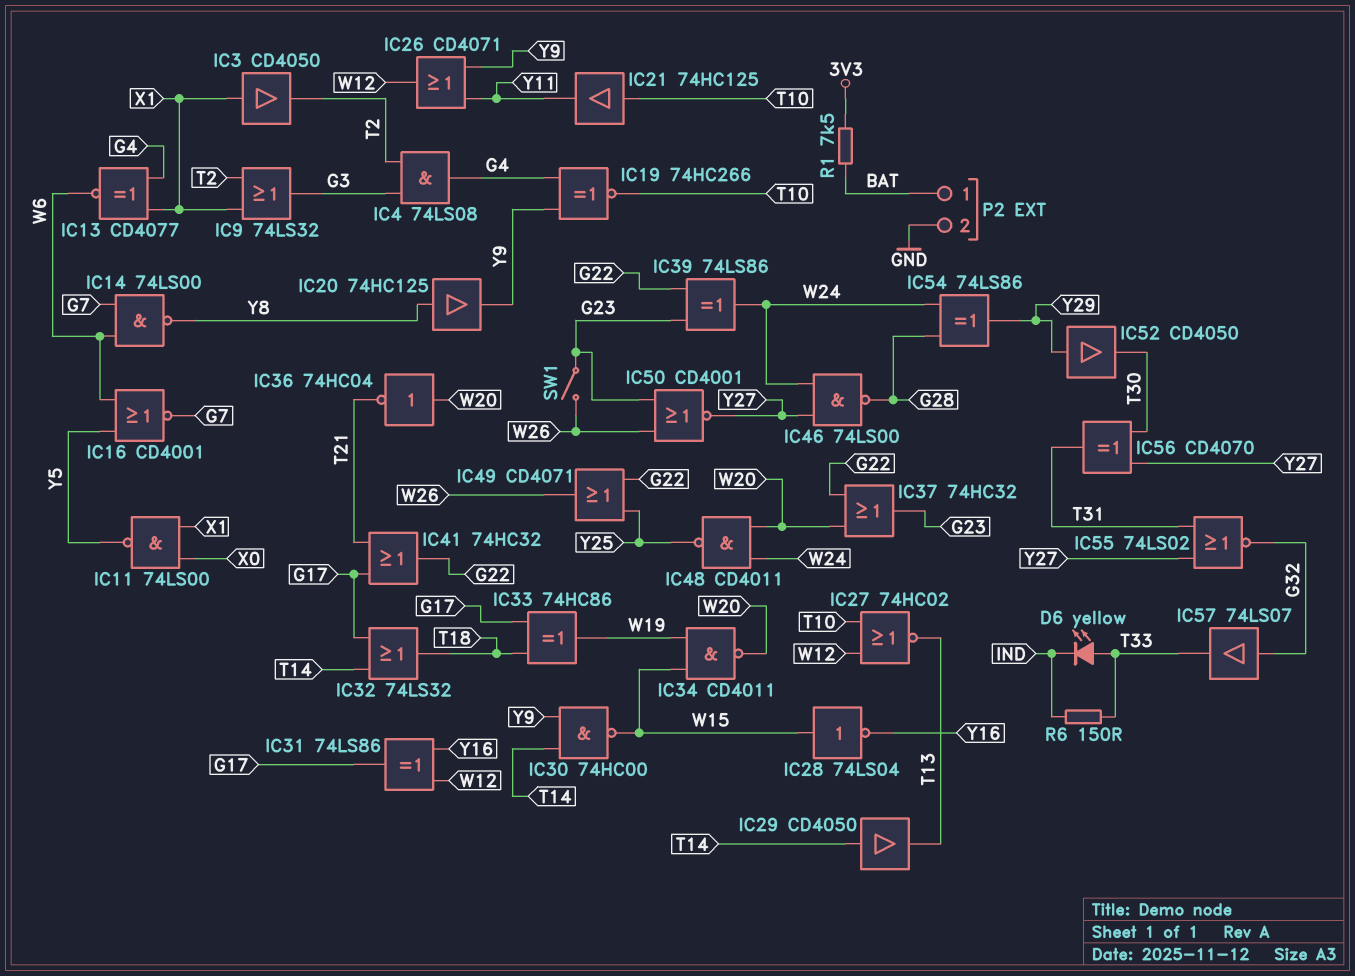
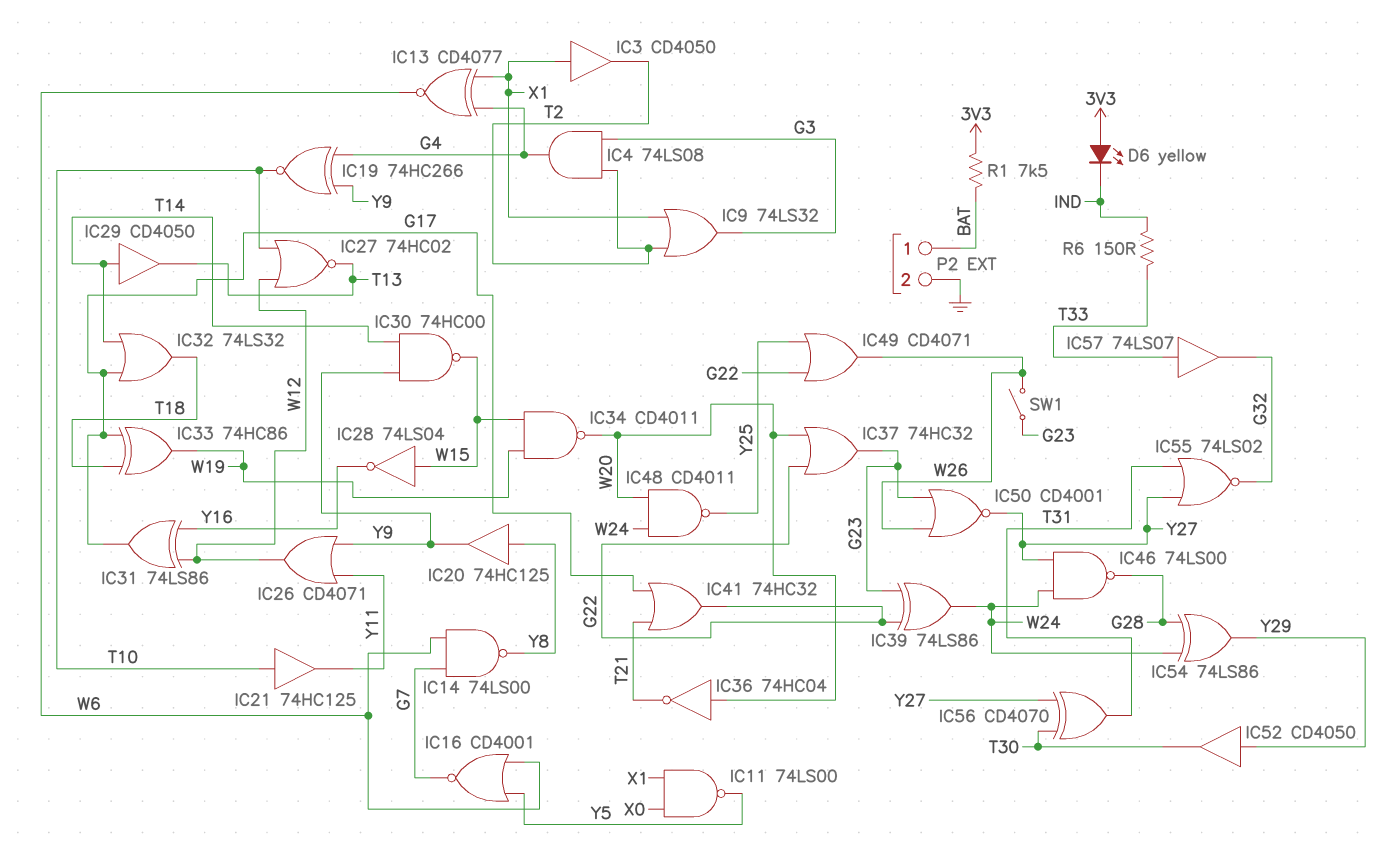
D6: LED yellow (A T33, K IND) -> LED yellow (A 3V3, K IND)
IC57: buffer 74LS07 (in G32, out T33) -> buffer 74LS07 (in T33, out G32)

